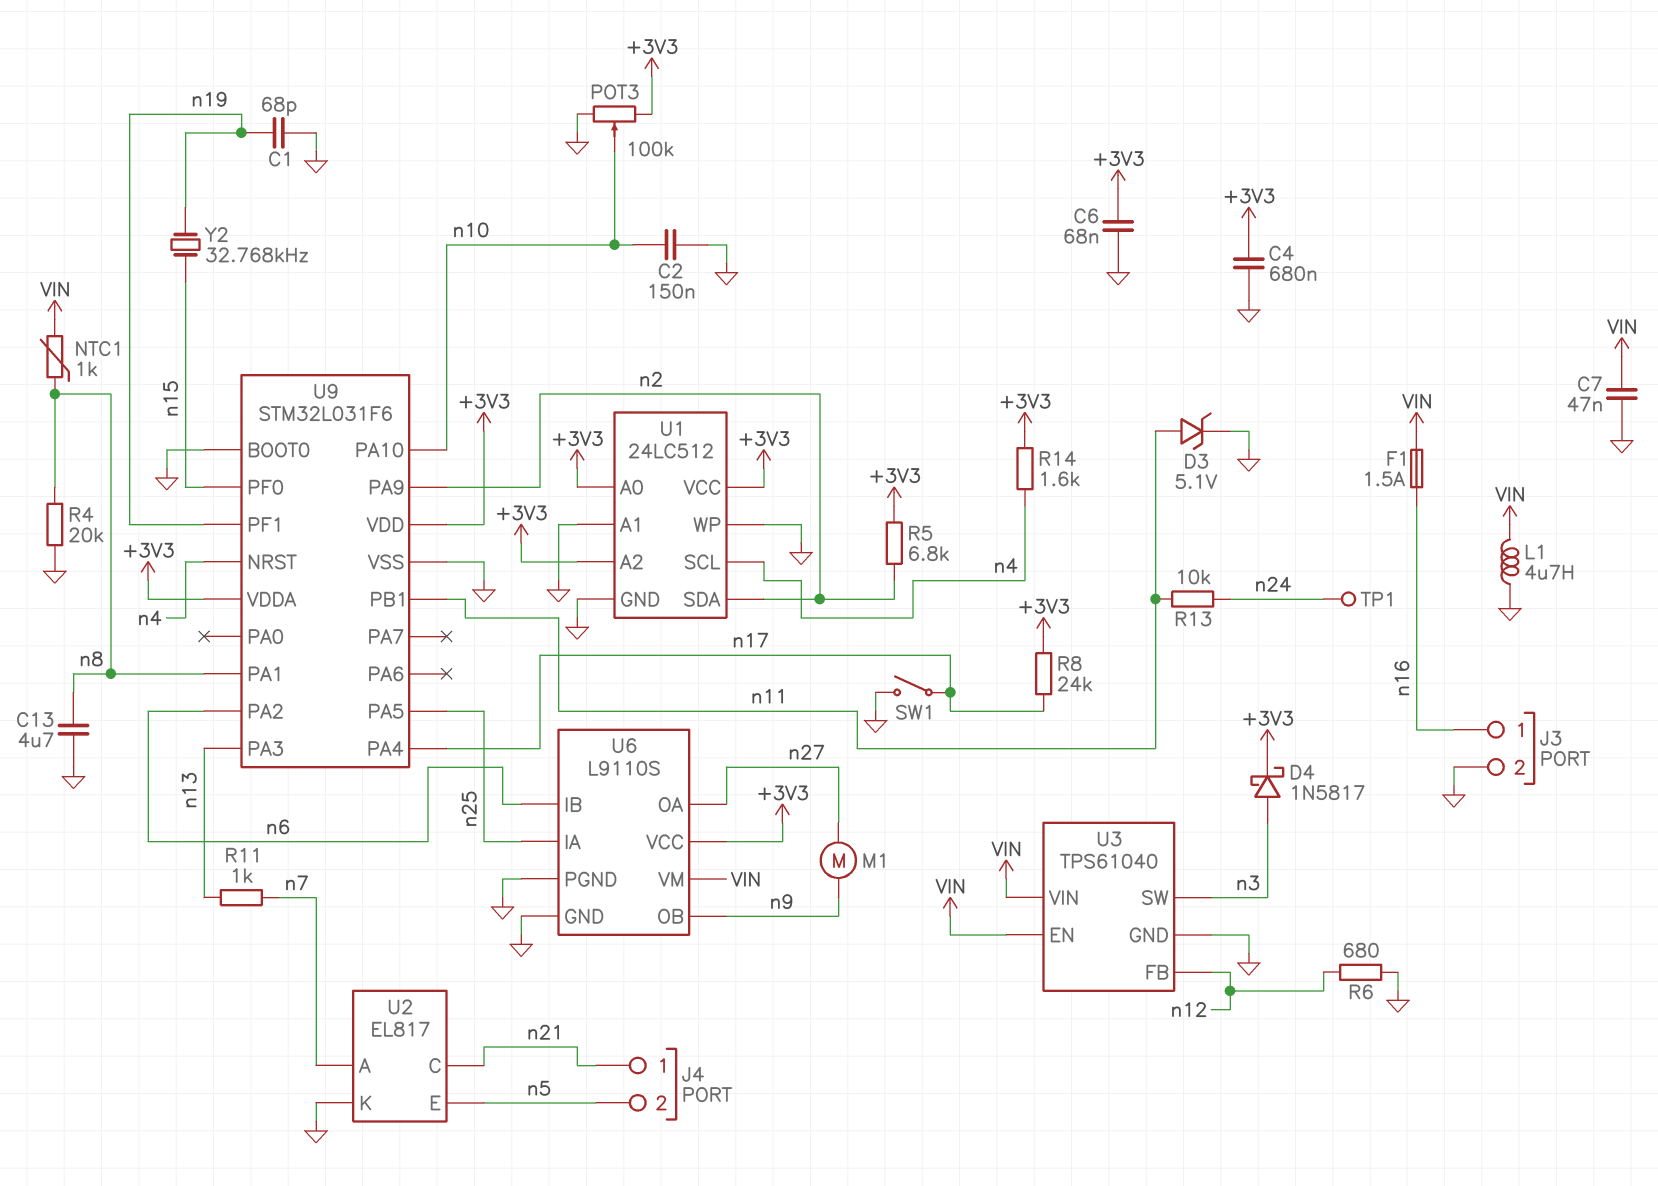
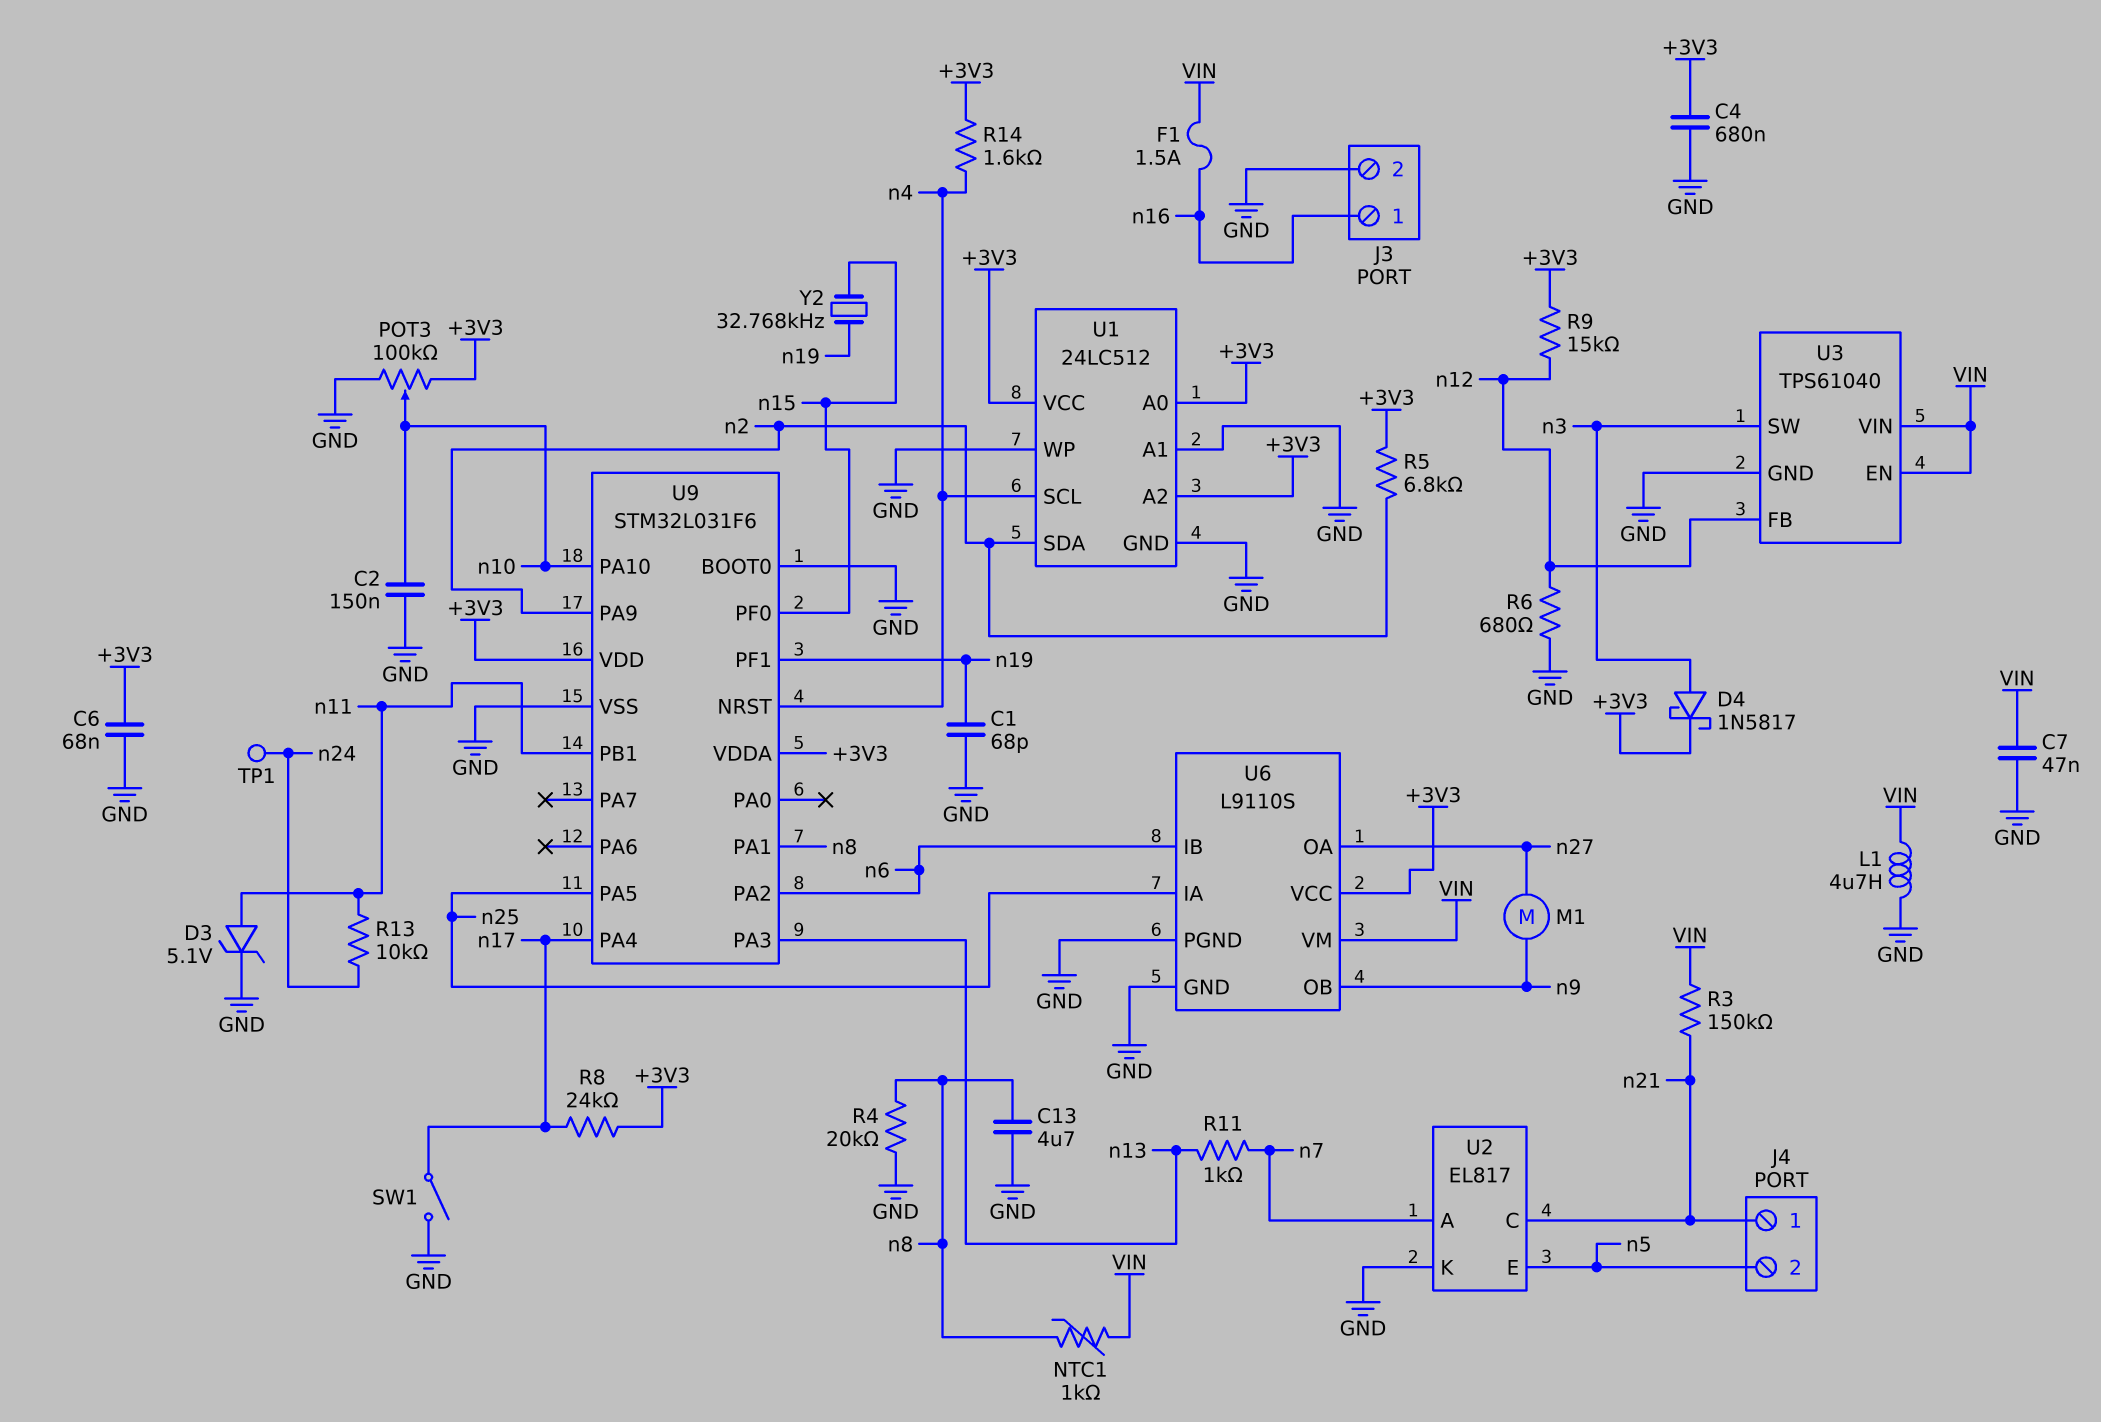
R3: none -> 150k (VIN, n21)
R9: none -> 15k (+3V3, n12)

